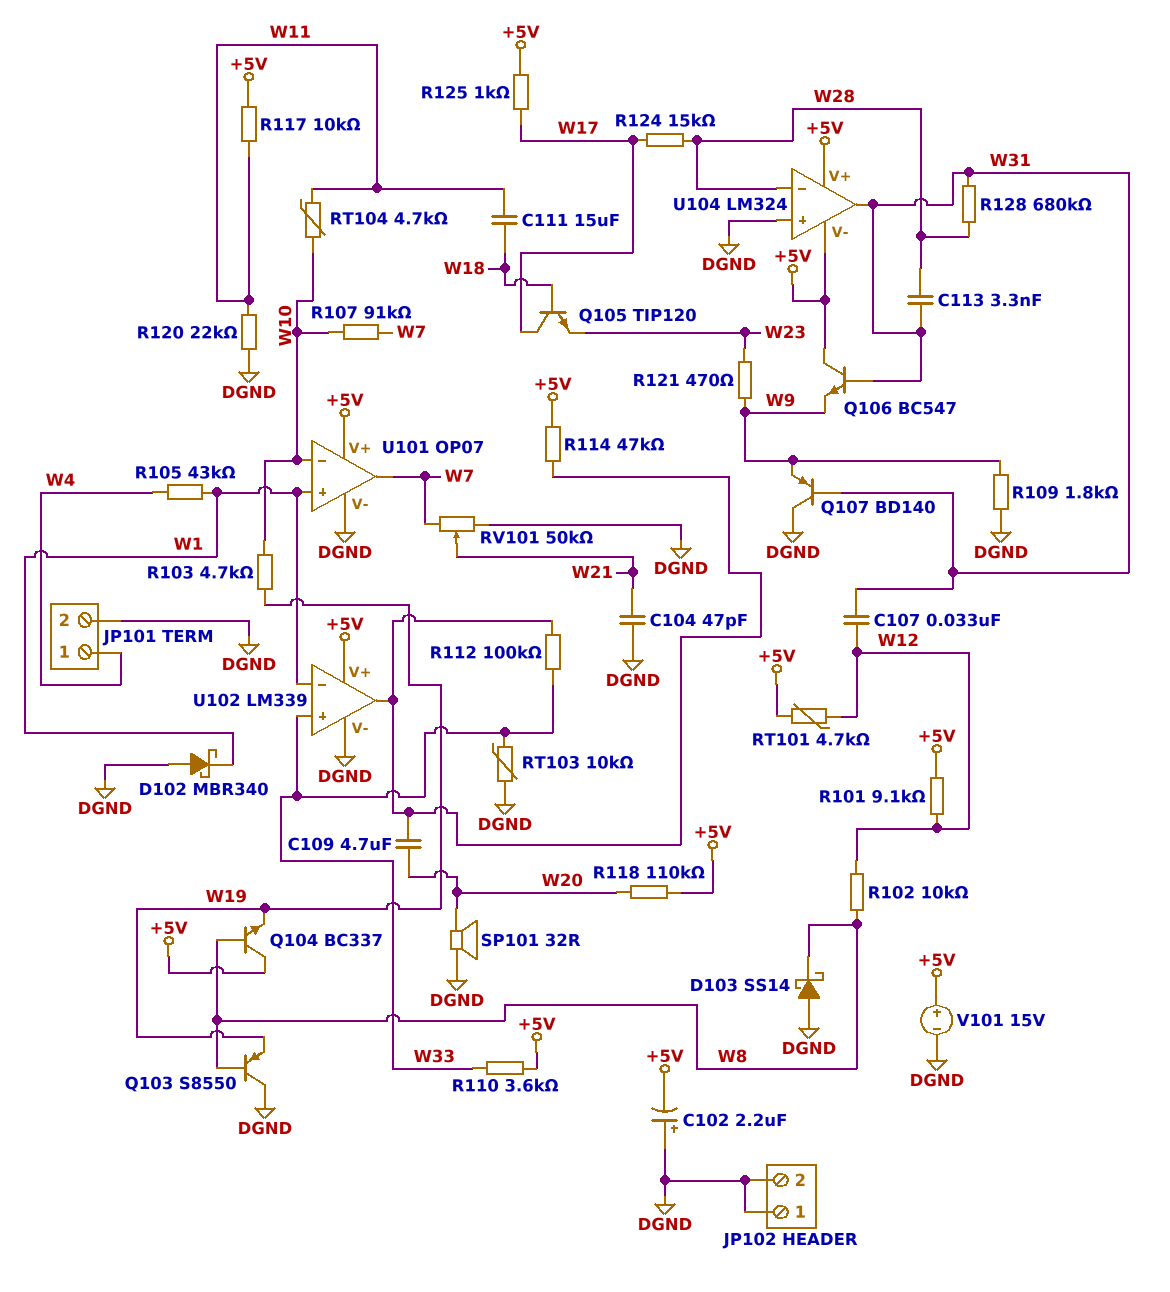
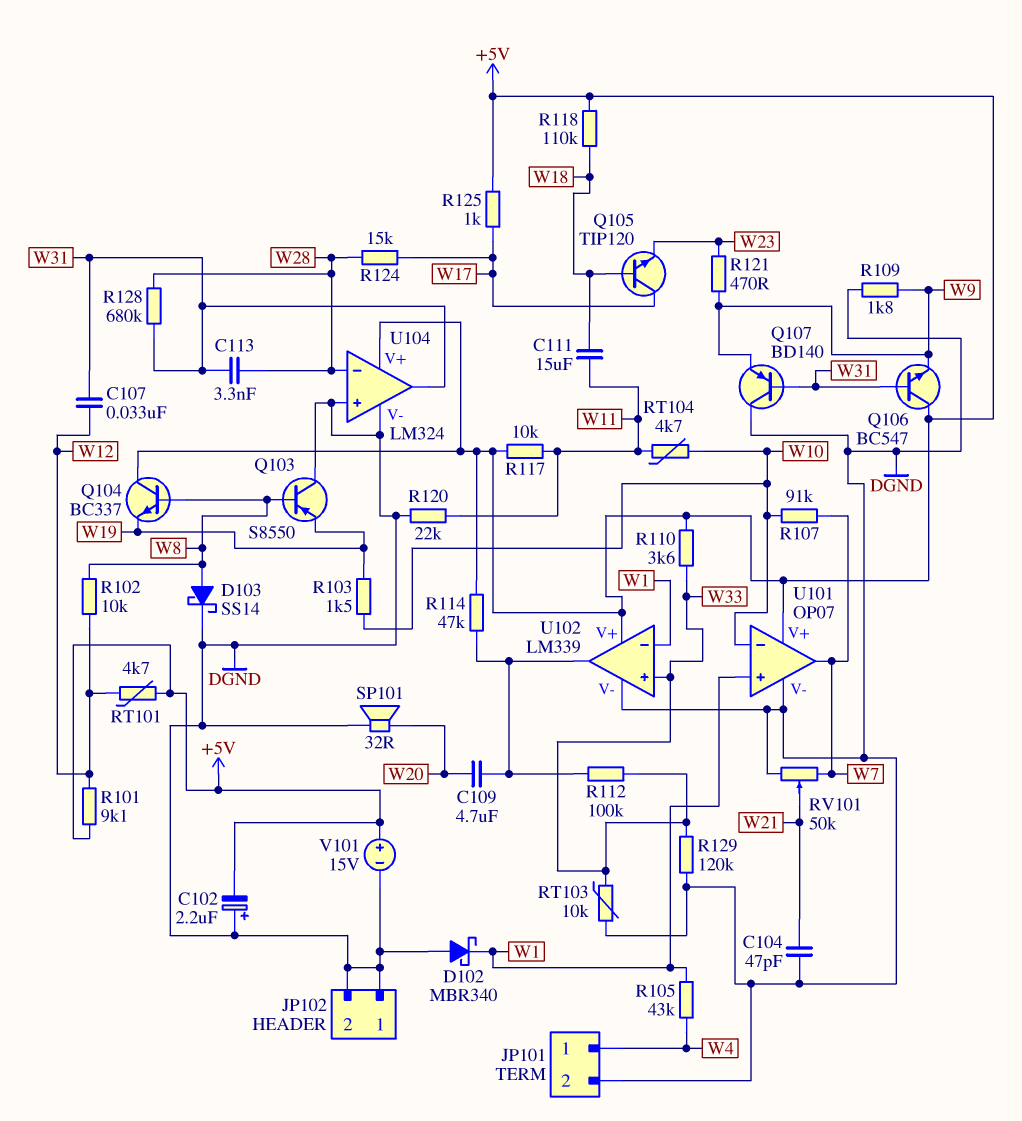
D103: schottky SS14 (A DGND, K W8) -> schottky SS14 (A W8, K DGND)
R103: 4.7k (W10, W19) -> 1.5k (W10, W19)
R118: 110k (+5V, W20) -> 110k (+5V, W18)
R129: none -> 120k (DGND, W33)
U104 pin V-: +5V -> DGND

